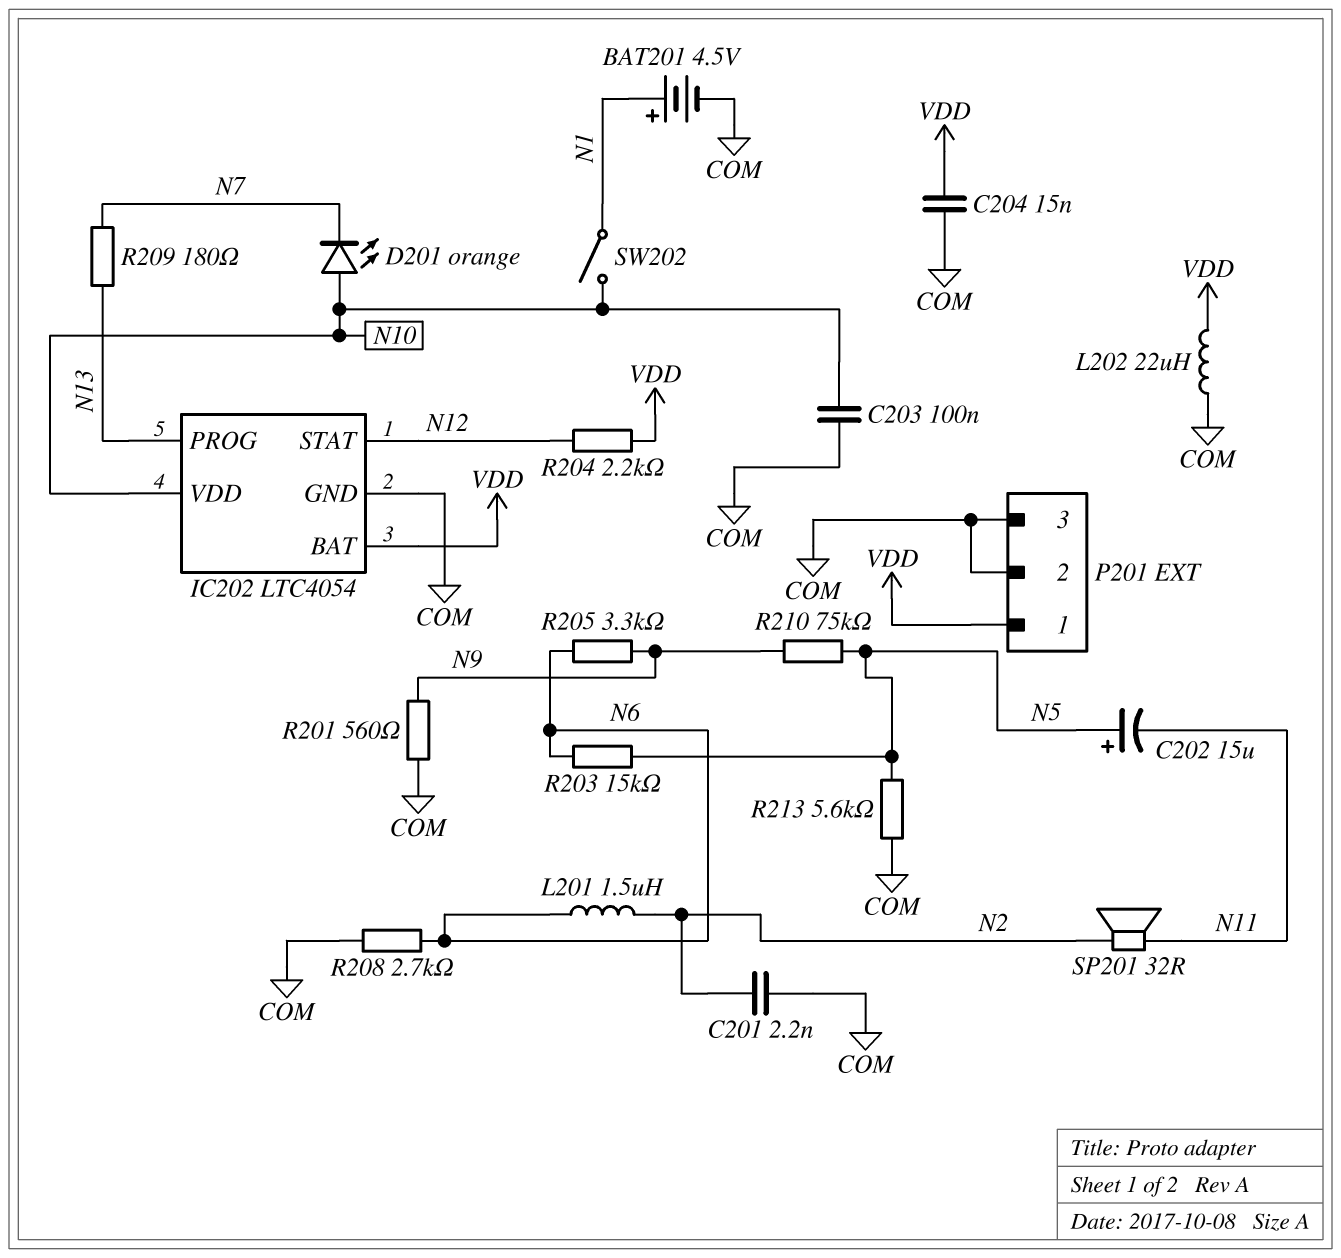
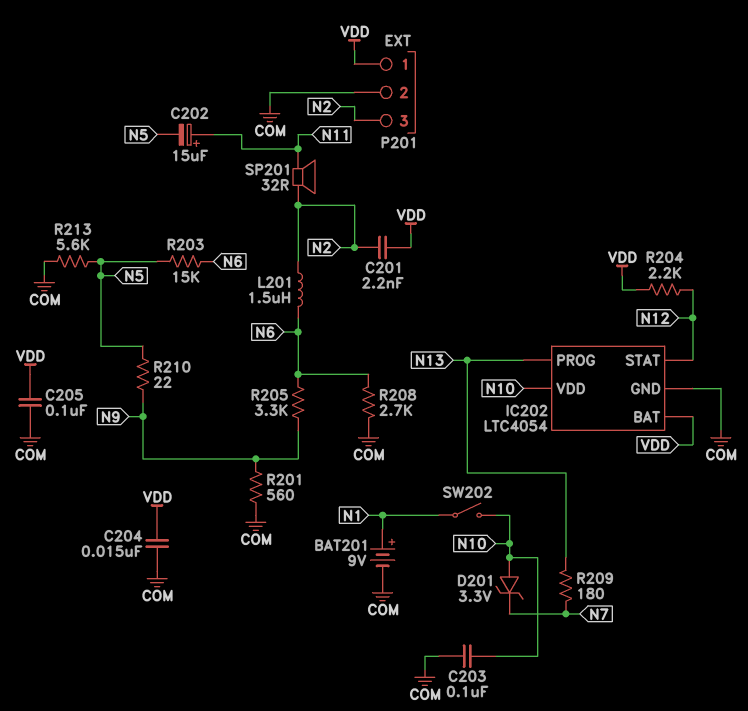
BAT201: 4.5V (plus N1, minus COM) -> 9V (plus N1, minus COM)
C201: 2.2nF (COM, N2) -> 2.2nF (N2, VDD)
C202: 15uF (plus N5, minus N11) -> 15uF (plus N11, minus N5)
C205: none -> 100nF (COM, VDD)
D201: LED orange (A N10, K N7) -> zener 3.3V (A N10, K N7)
L202: 22uH (COM, VDD) -> none
P201 pin 3: COM -> N2
R210: 75k (N5, N9) -> 22 (N5, N9)

